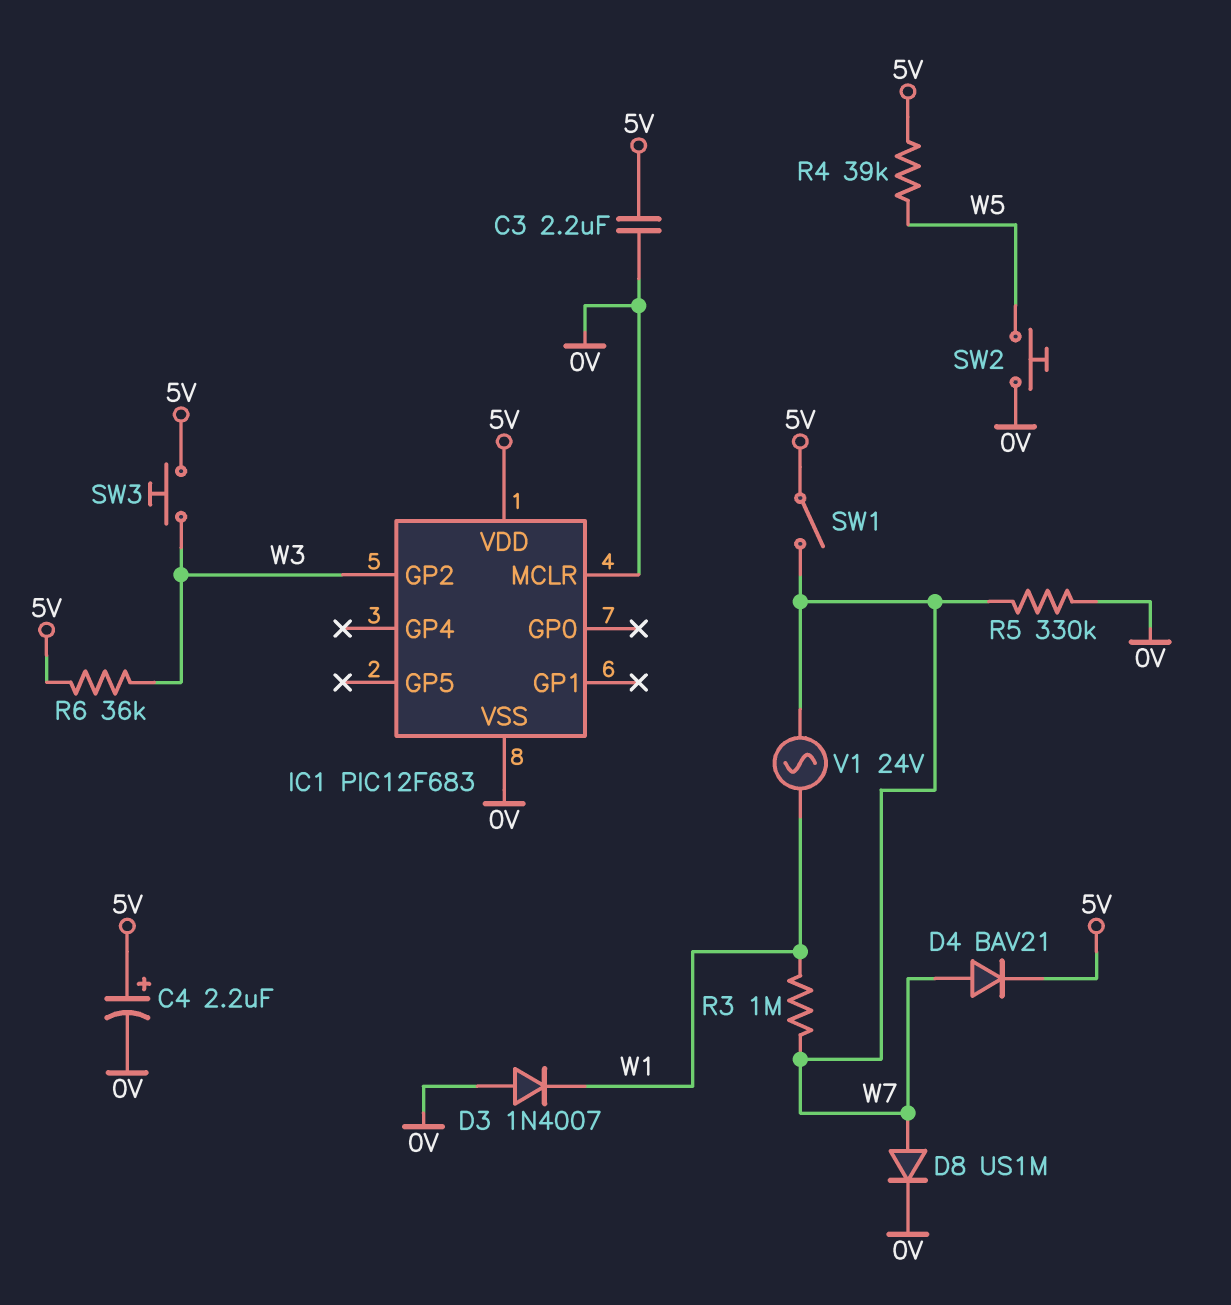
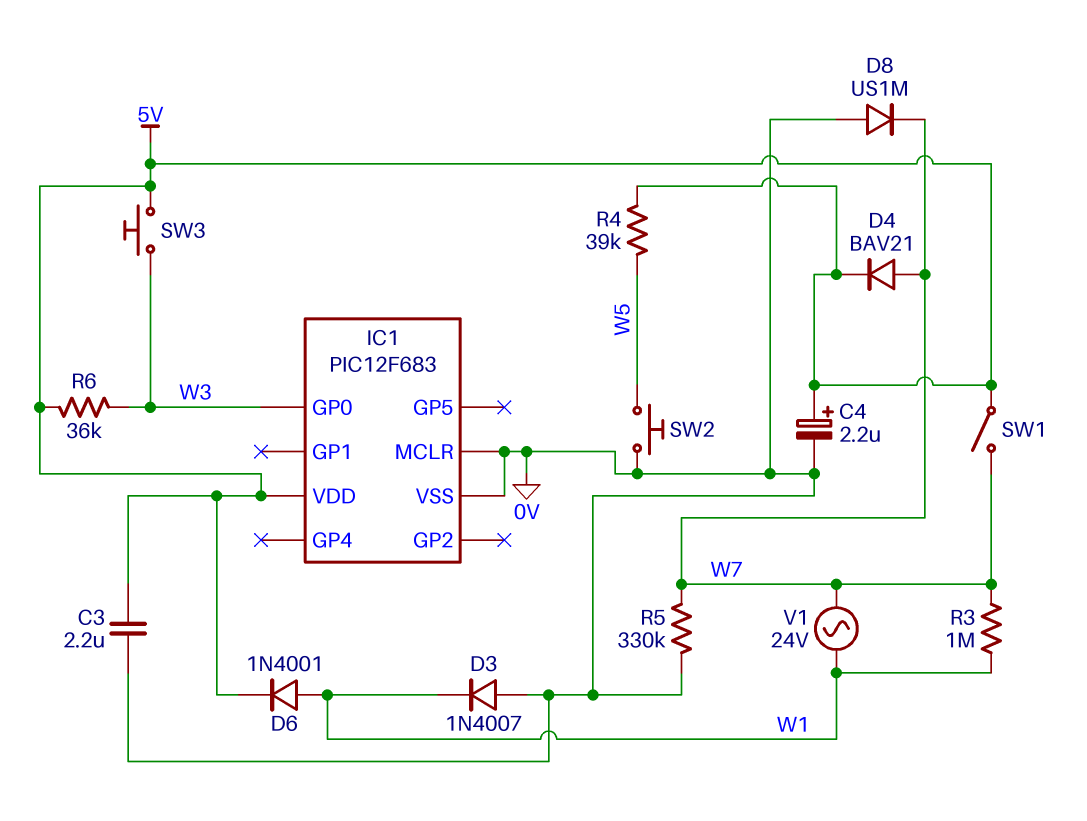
D6: none -> diode 1N4001 (A W1, K 5V)
D8: diode US1M (A W7, K 0V) -> diode US1M (A 0V, K W7)
IC1 pin GP0: none -> W3
IC1 pin GP2: W3 -> none

